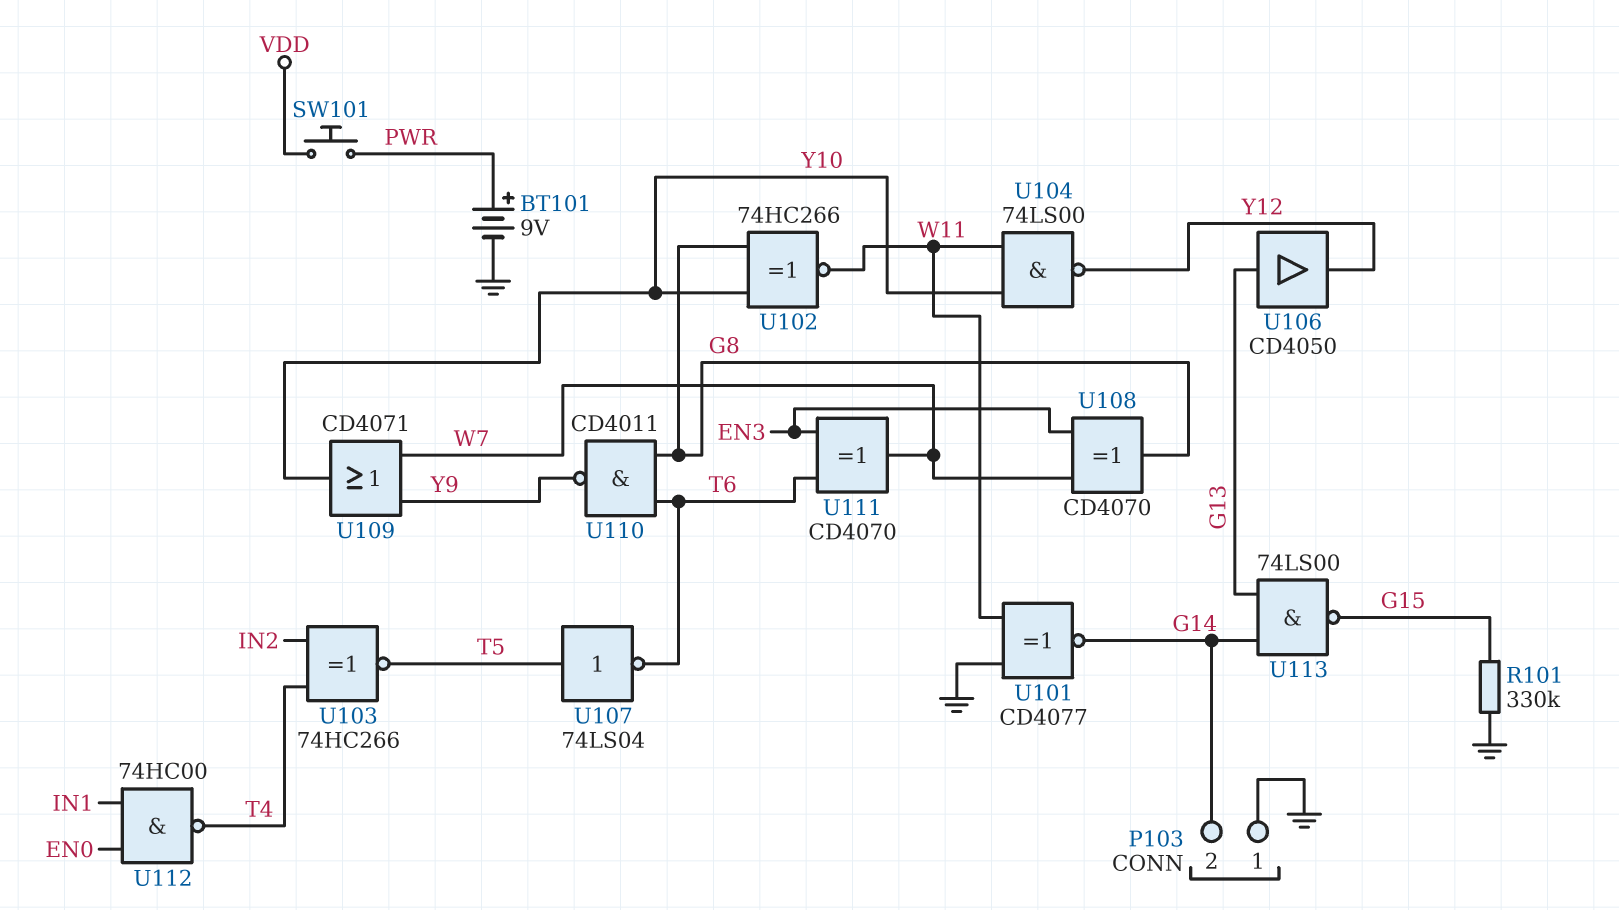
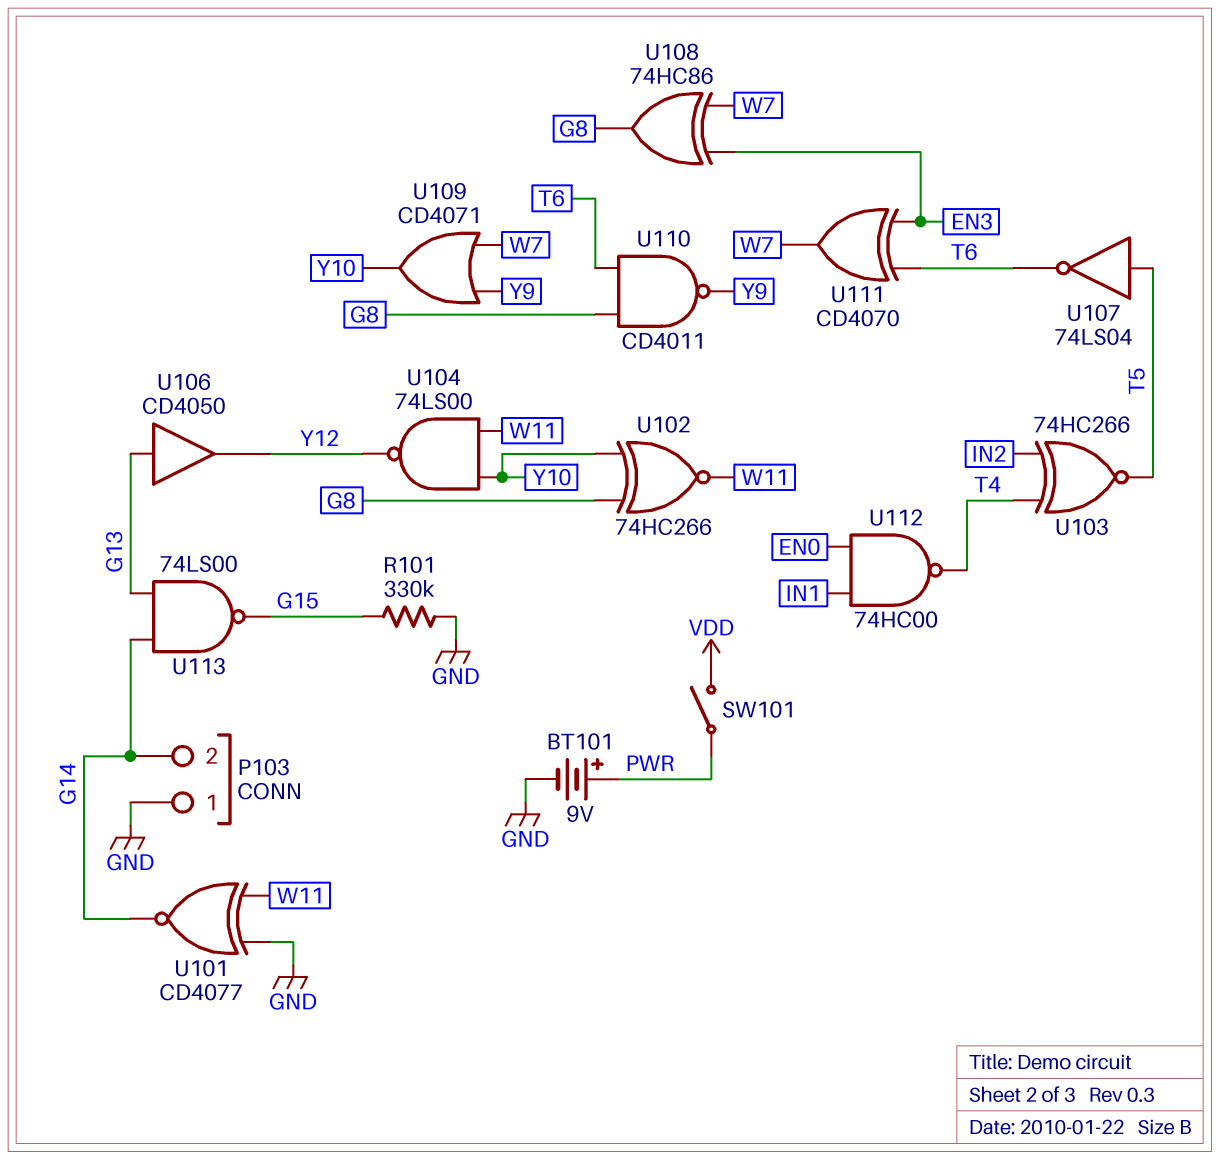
SW101: button (PWR, VDD) -> switch (PWR, VDD)
U108: XOR CD4070 (in EN3, in W7, out G8) -> XOR 74HC86 (in EN3, in W7, out G8)

